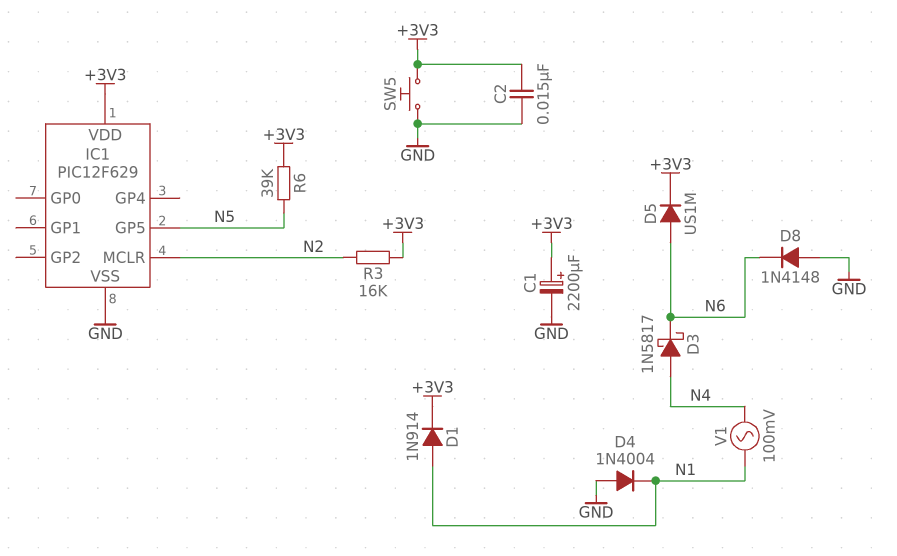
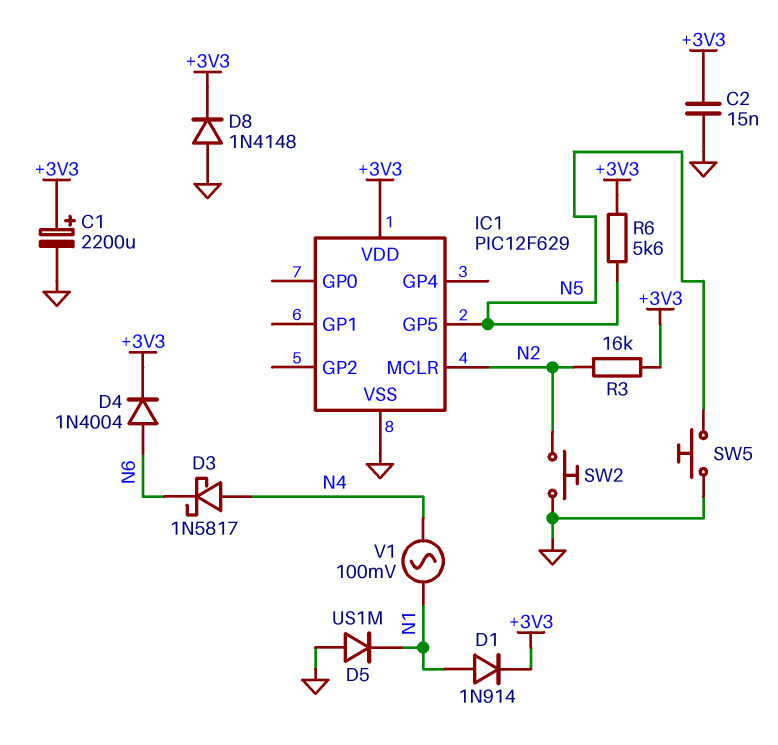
D4: diode 1N4004 (A GND, K N1) -> diode 1N4004 (A N6, K +3V3)
D5: diode US1M (A N6, K +3V3) -> diode US1M (A GND, K N1)
D8: diode 1N4148 (A GND, K N6) -> diode 1N4148 (A GND, K +3V3)
R6: 39k (+3V3, N5) -> 5.6k (+3V3, N5)
SW2: none -> button (GND, N2)
SW5: button (+3V3, GND) -> button (GND, N5)

